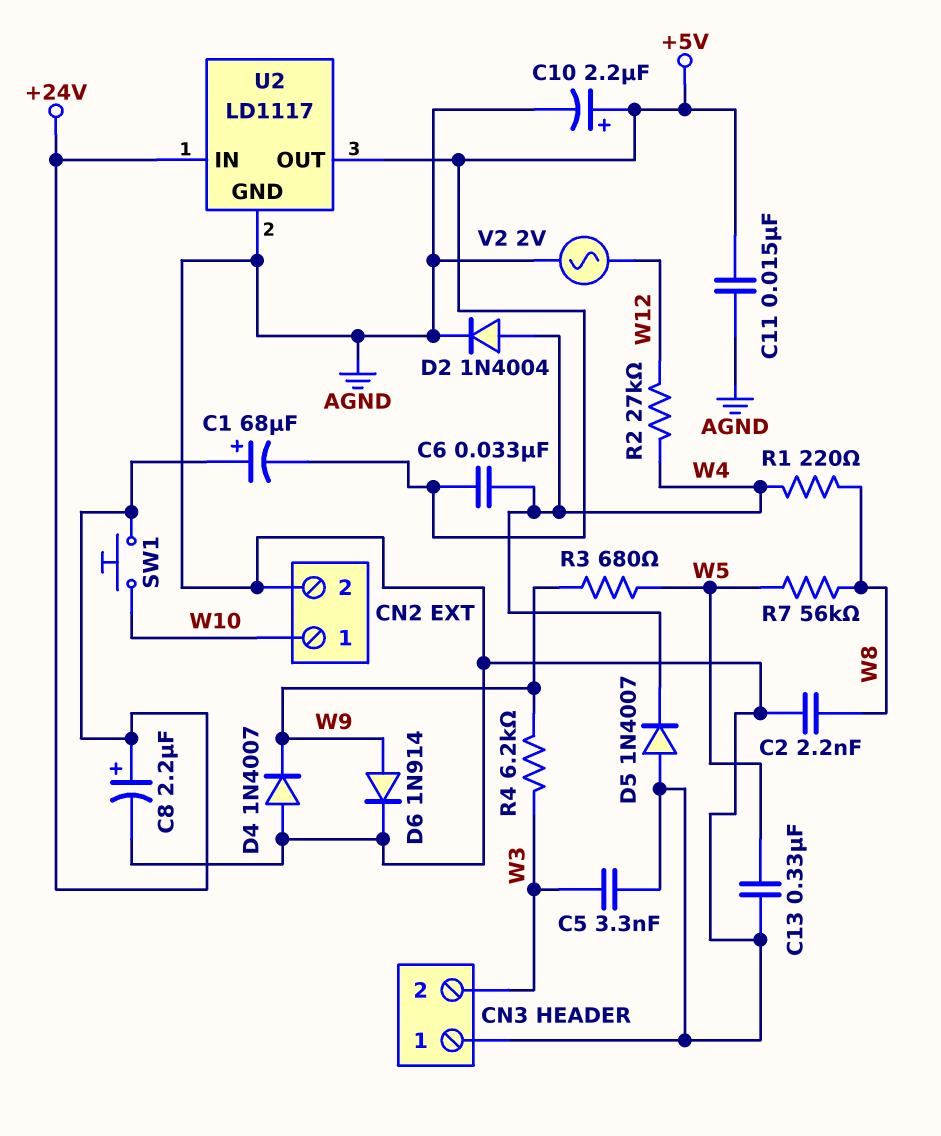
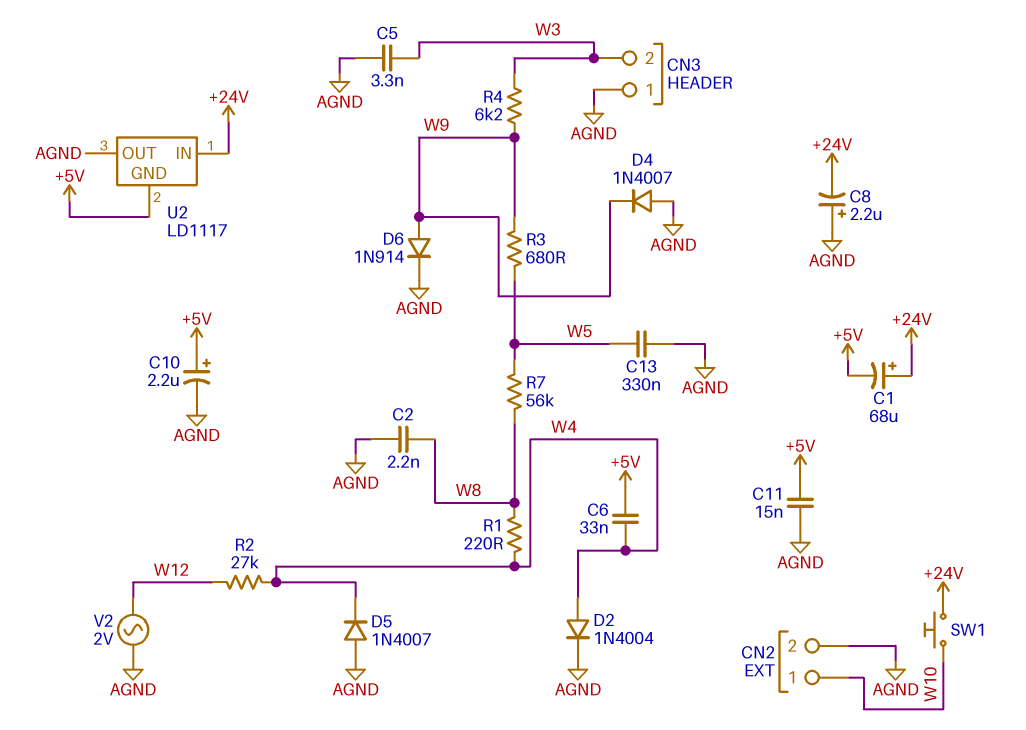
C8: 2.2uF (plus +24V, minus AGND) -> 2.2uF (plus AGND, minus +24V)
U2 pin GND: AGND -> +5V
U2 pin OUT: +5V -> AGND

